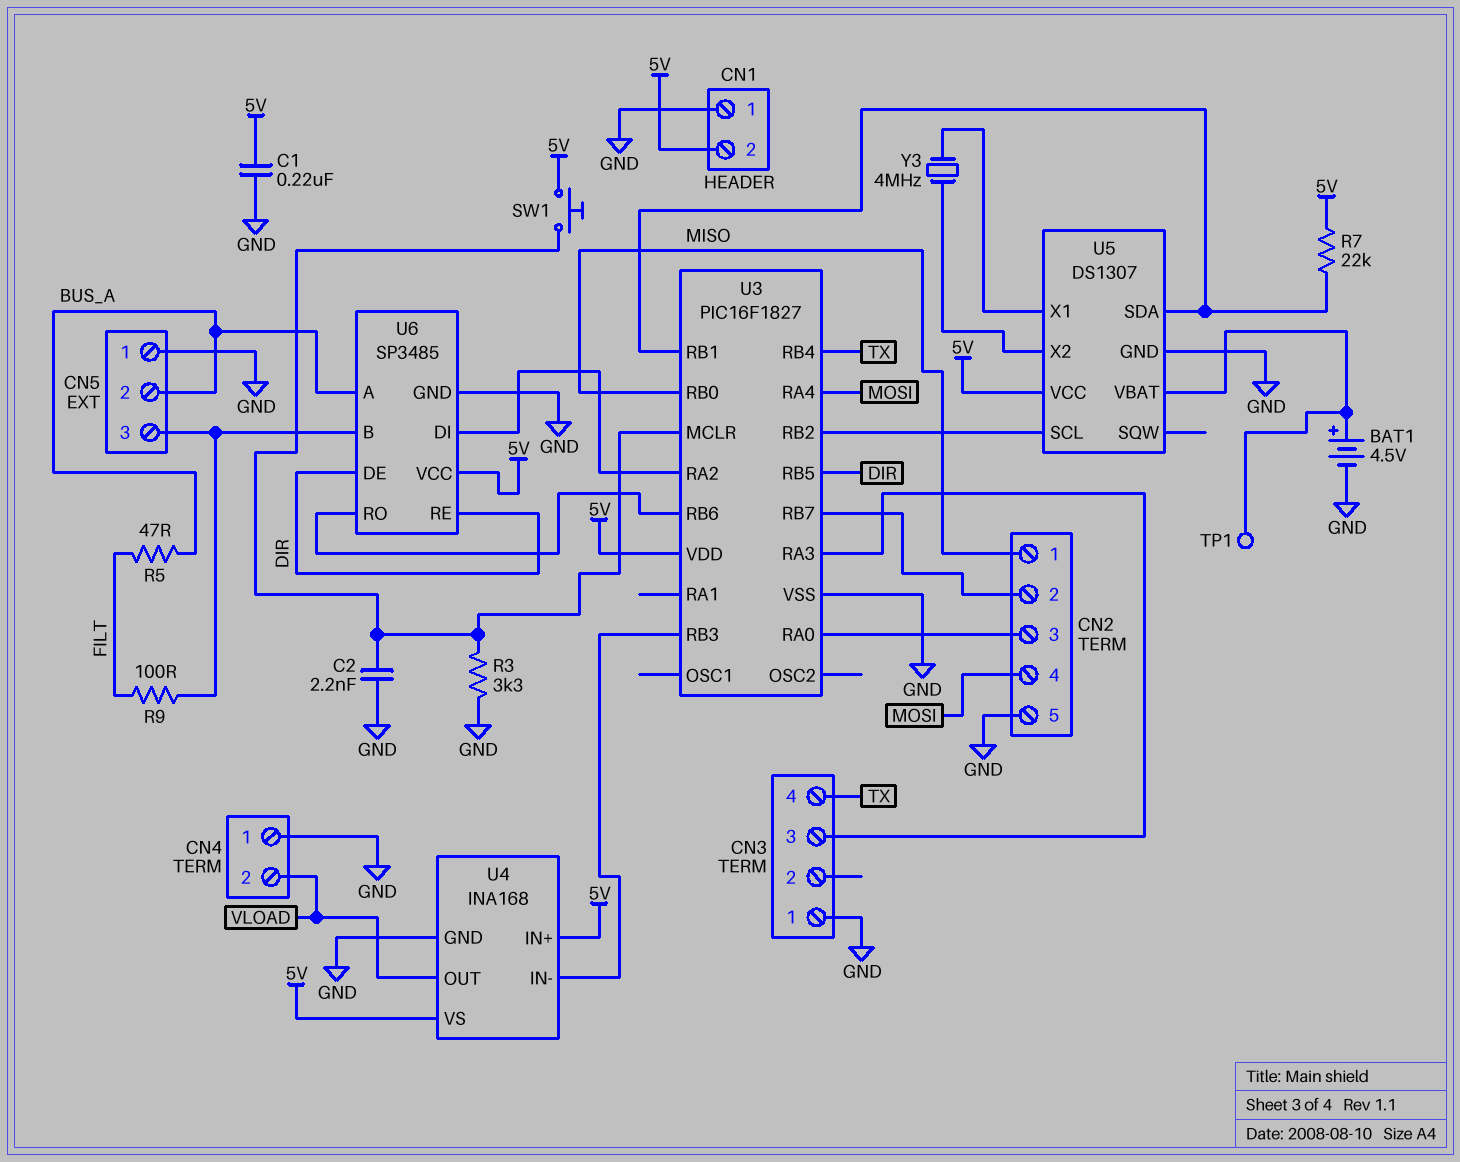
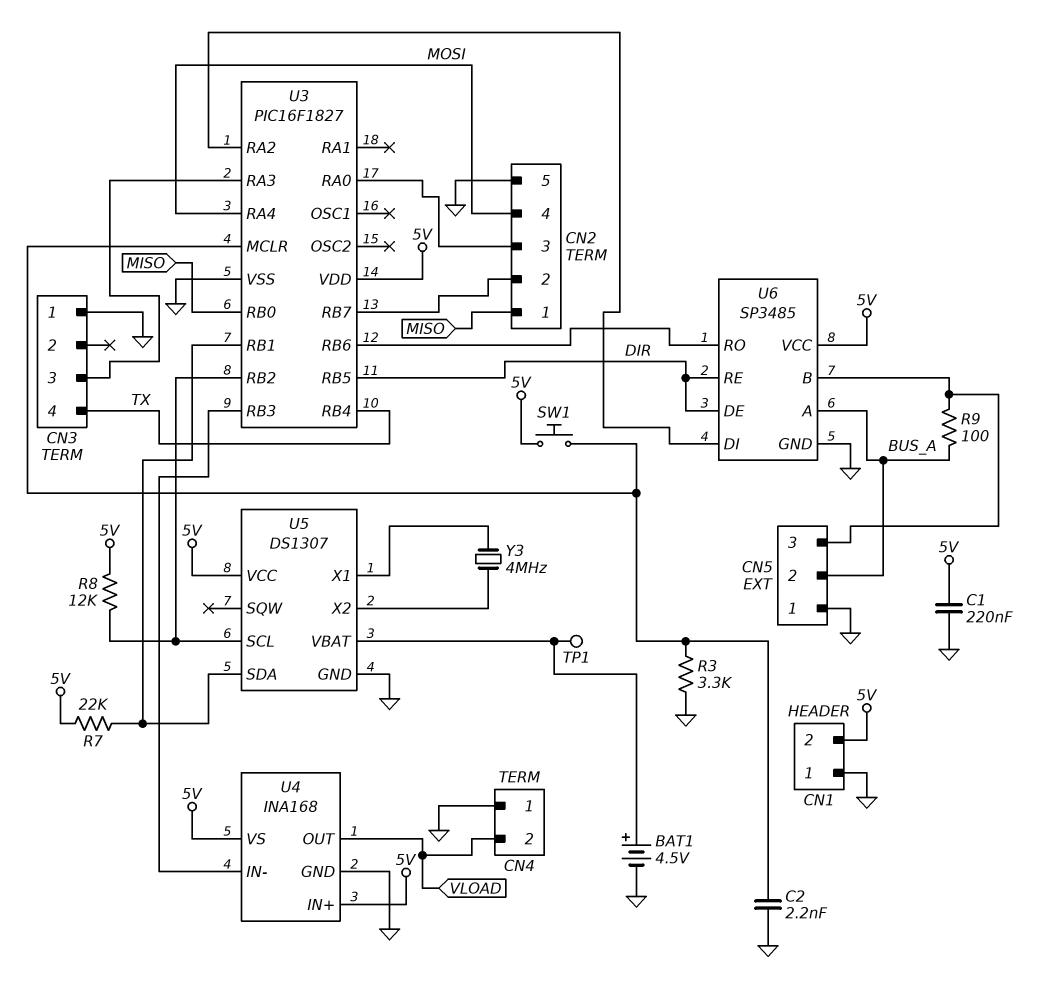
R5: 47 (BUS_A, FILT) -> none
R8: none -> 12k (5V, U3/RB2)
R9: 100 (CN5/3, FILT) -> 100 (BUS_A, CN5/3)

